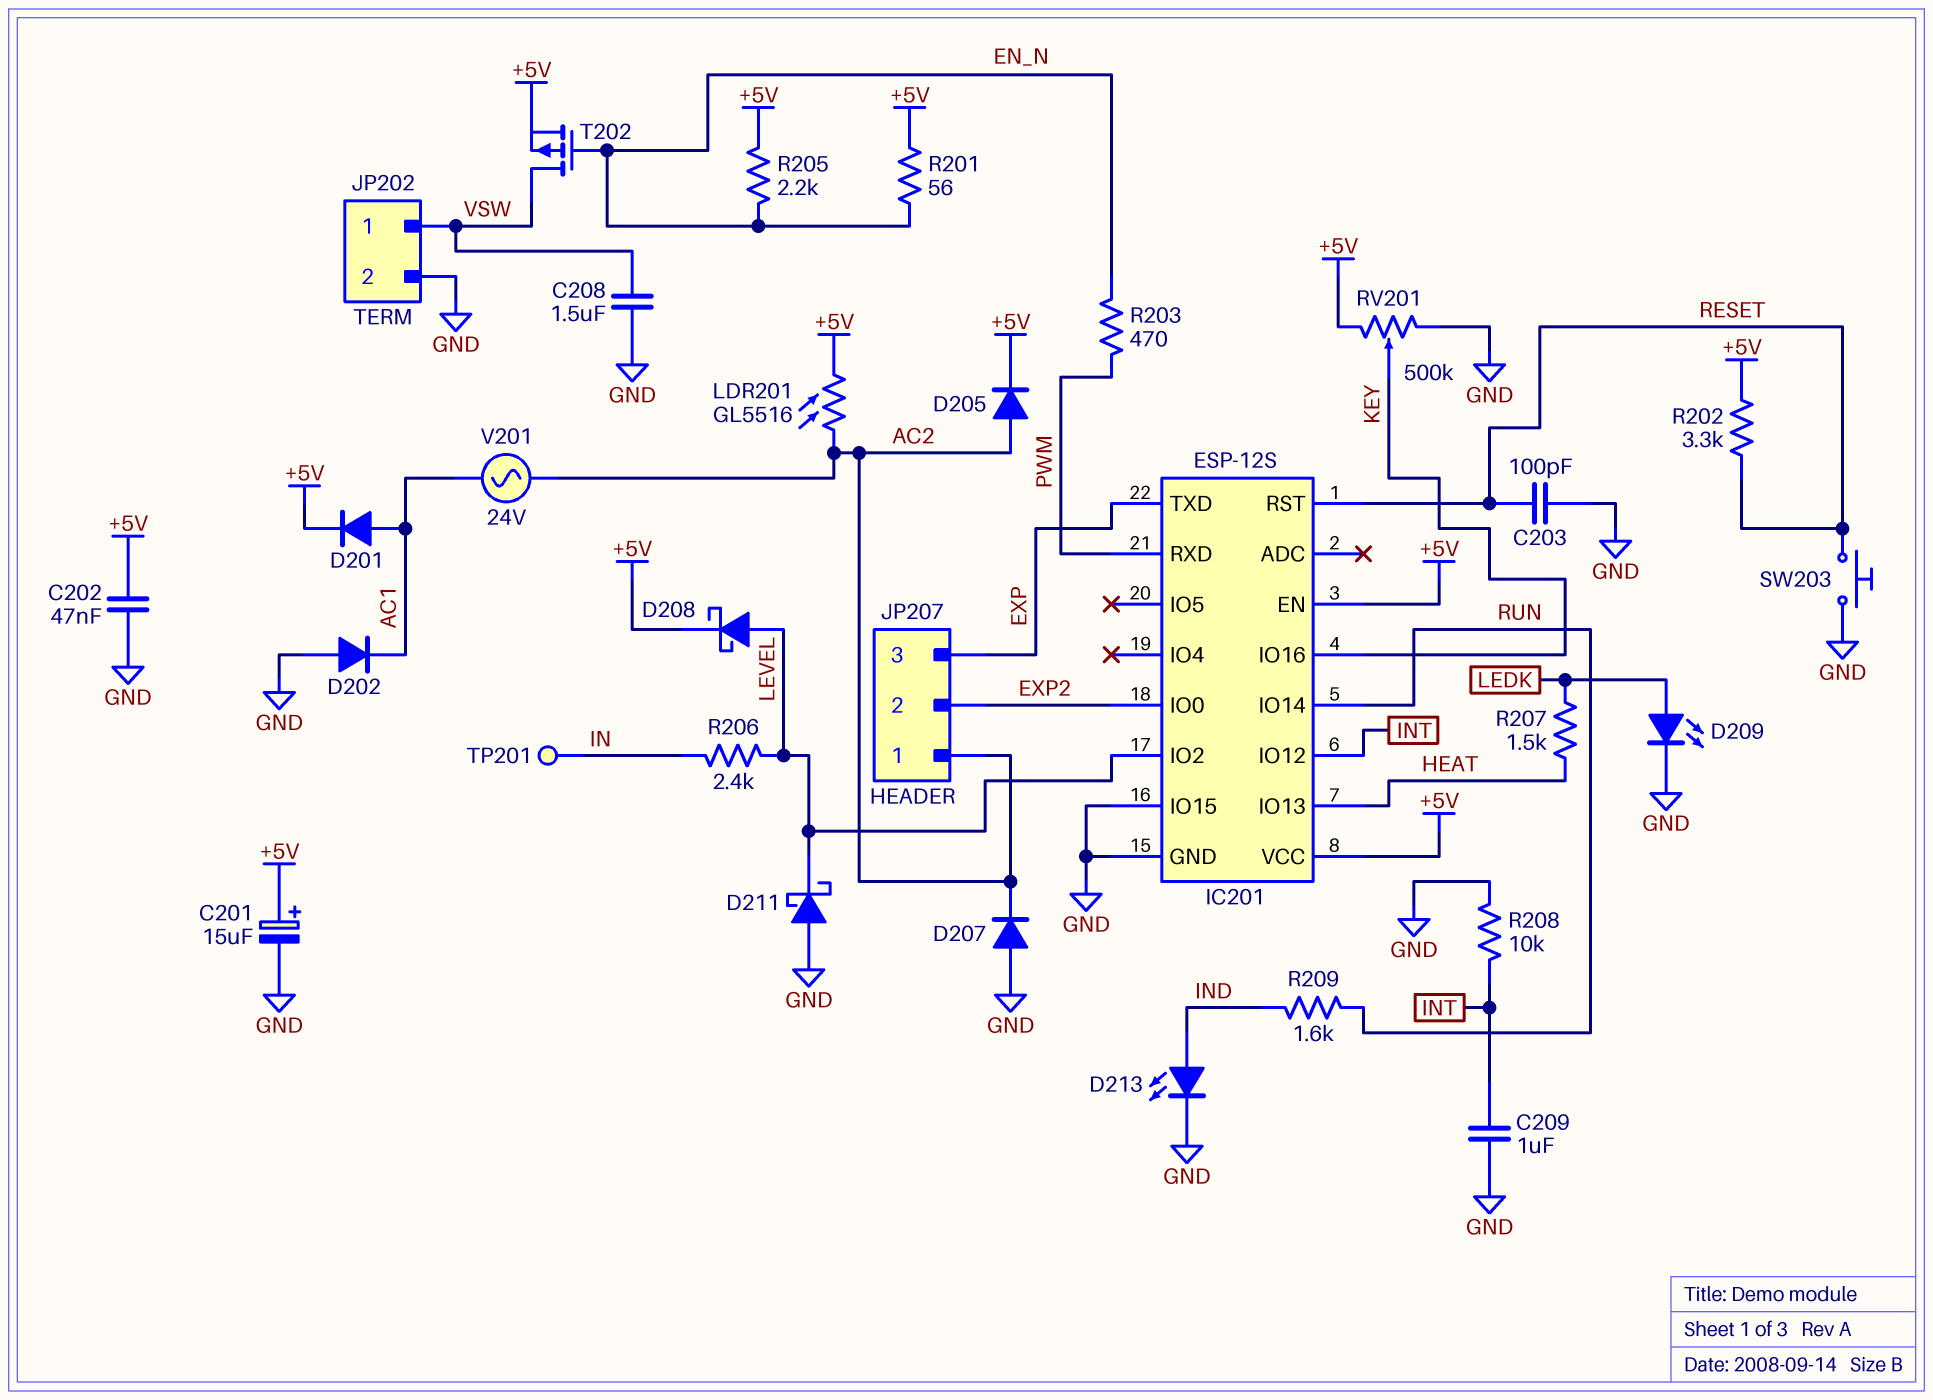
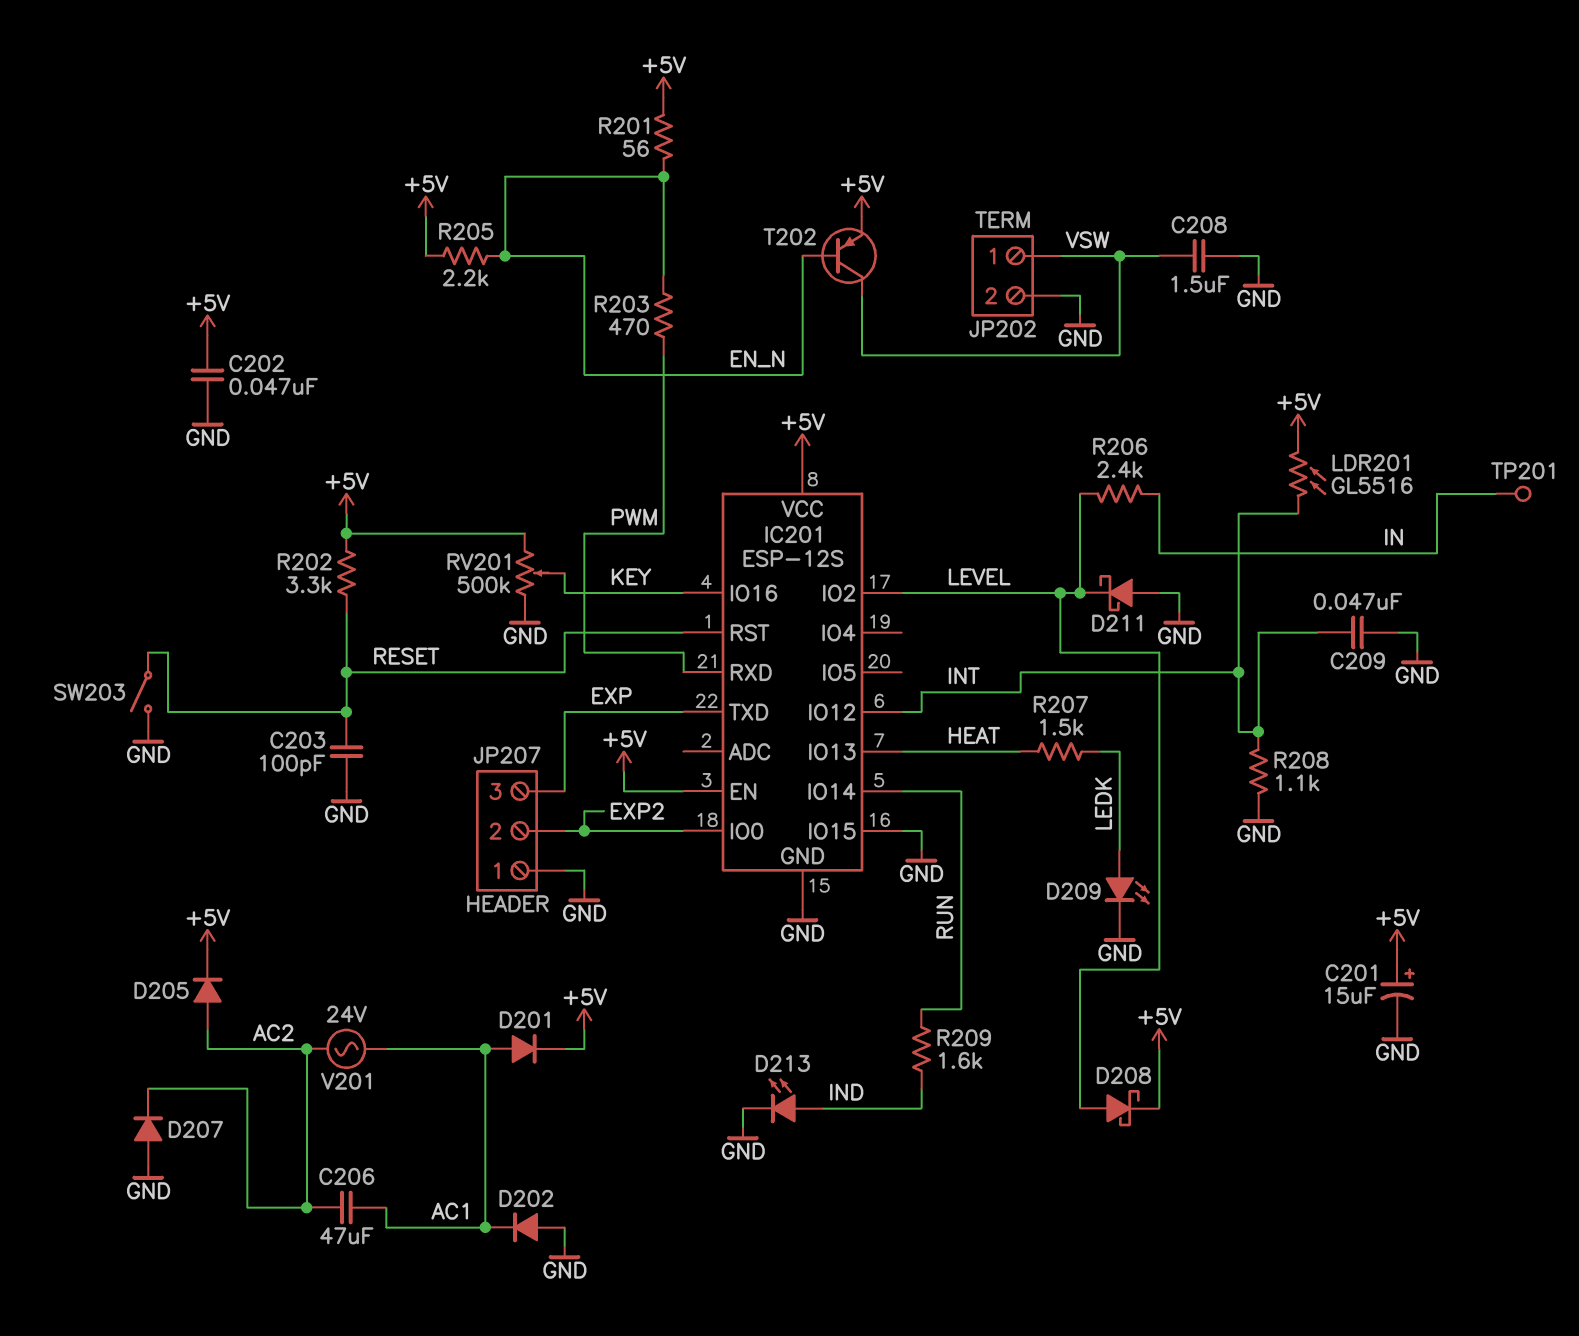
C206: none -> 47uF (AC1, AC2)
C209: 1uF (GND, INT) -> 47nF (GND, INT)
JP207 pin 1: AC2 -> GND
LDR201: GL5516 (+5V, AC2) -> GL5516 (+5V, INT)
R208: 10k (GND, INT) -> 1.1k (GND, INT)
SW203: button (GND, RESET) -> switch (GND, RESET)
T202: PMOS (G EN_N, D VSW, S +5V) -> PNP (B EN_N, C VSW, E +5V)

